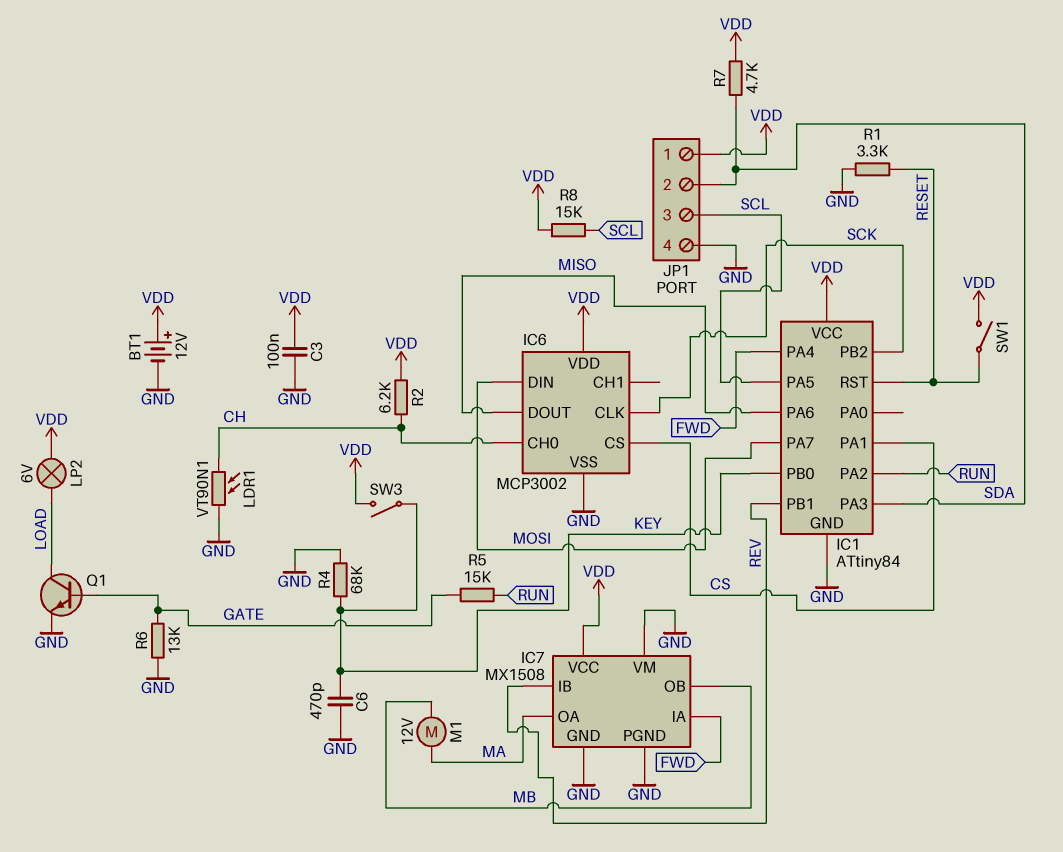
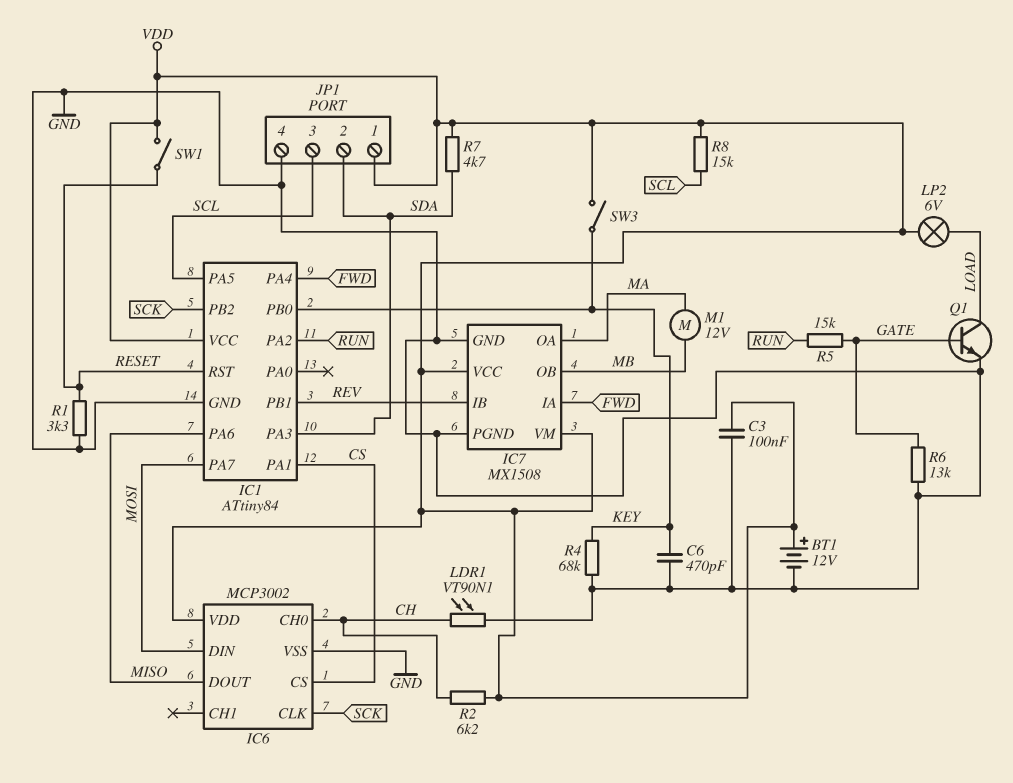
IC7 pin VM: GND -> VDD

